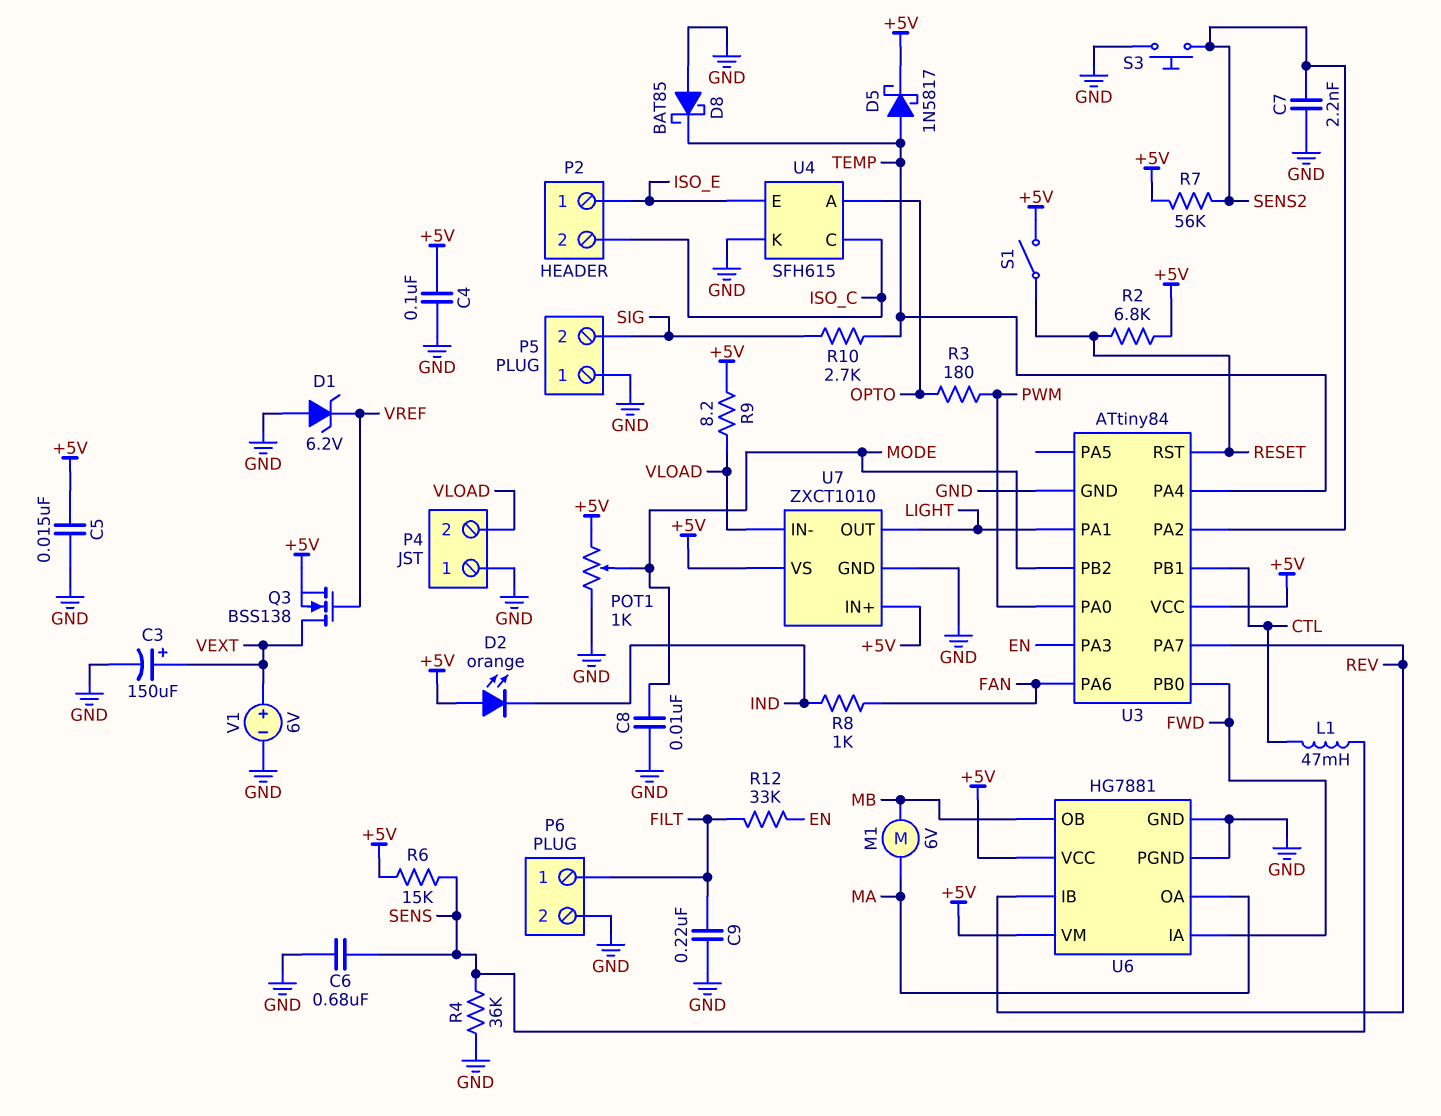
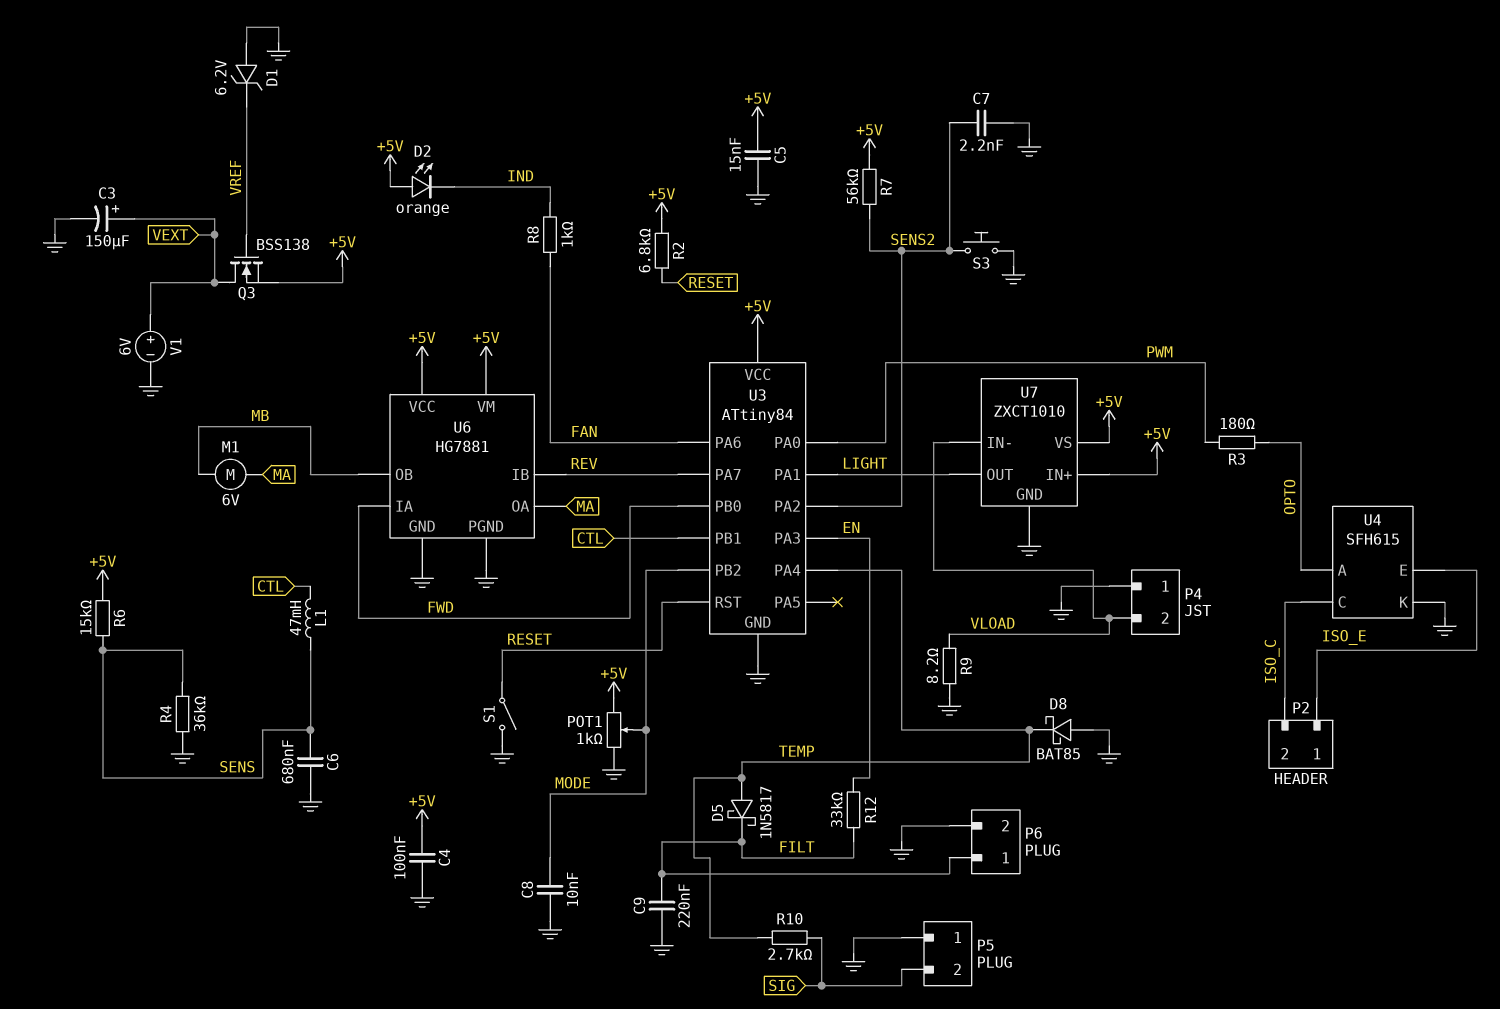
D5: schottky 1N5817 (A TEMP, K +5V) -> schottky 1N5817 (A TEMP, K FILT)
R9: 8.2 (+5V, VLOAD) -> 8.2 (GND, VLOAD)
S1: switch (+5V, RESET) -> switch (GND, RESET)

